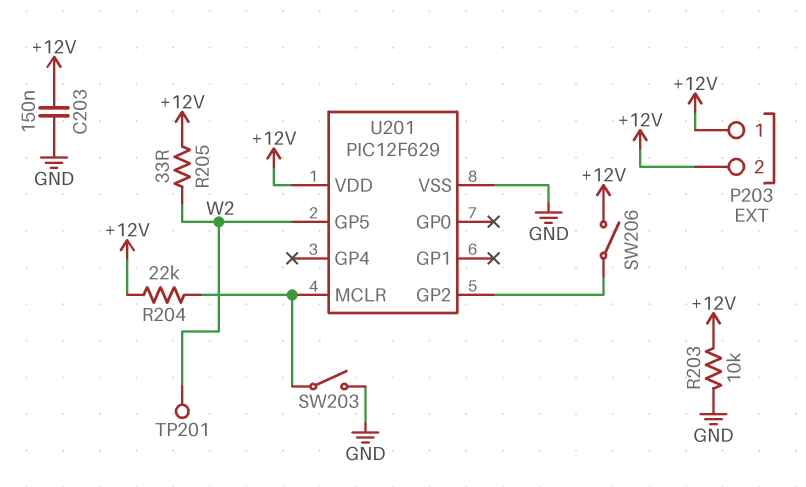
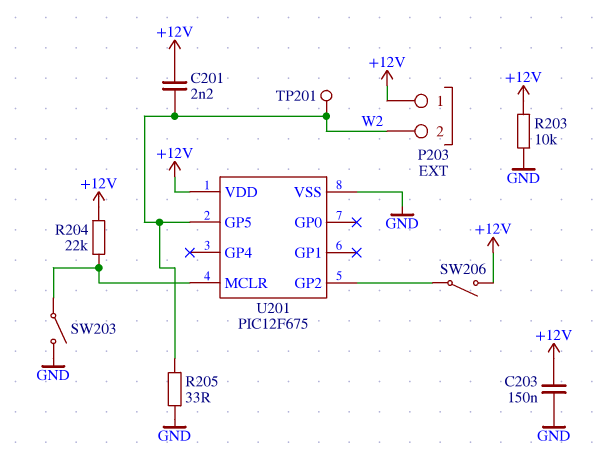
C201: none -> 2.2nF (+12V, W2)
P203 pin 2: +12V -> W2
R205: 33 (+12V, W2) -> 33 (GND, W2)
U201: PIC12F629 -> PIC12F675

